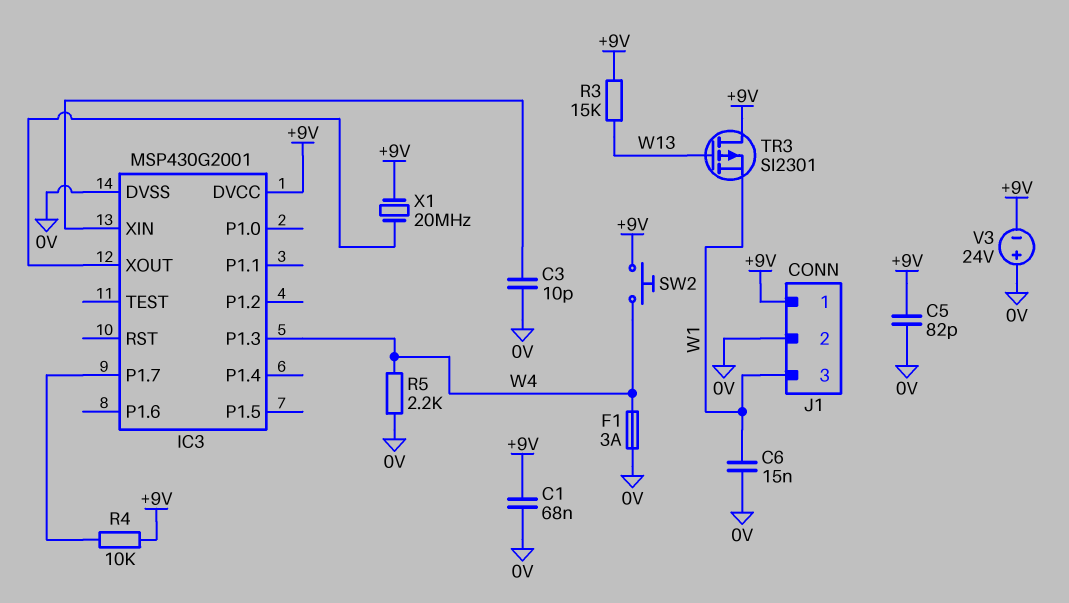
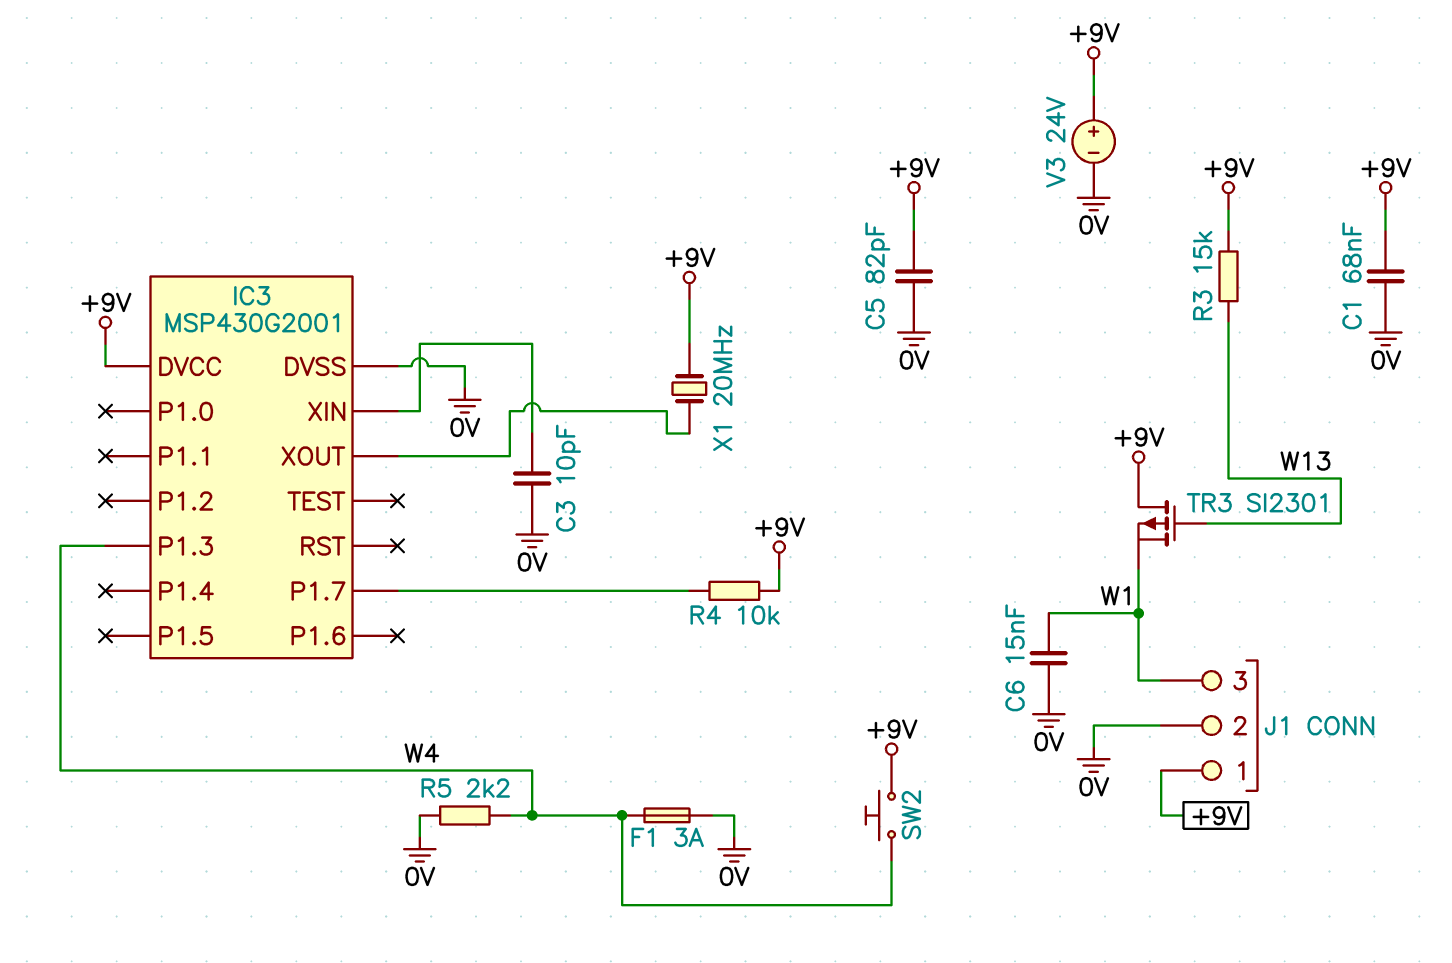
V3: 24V (plus 0V, minus +9V) -> 24V (plus +9V, minus 0V)

